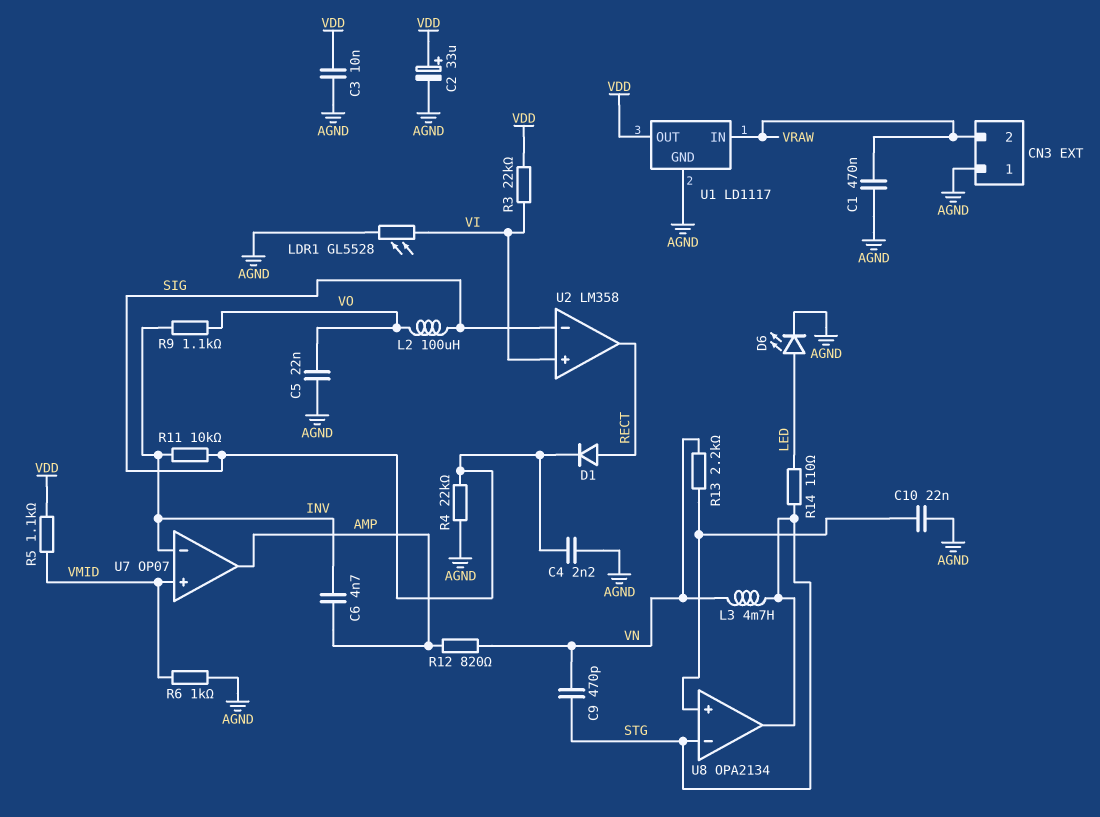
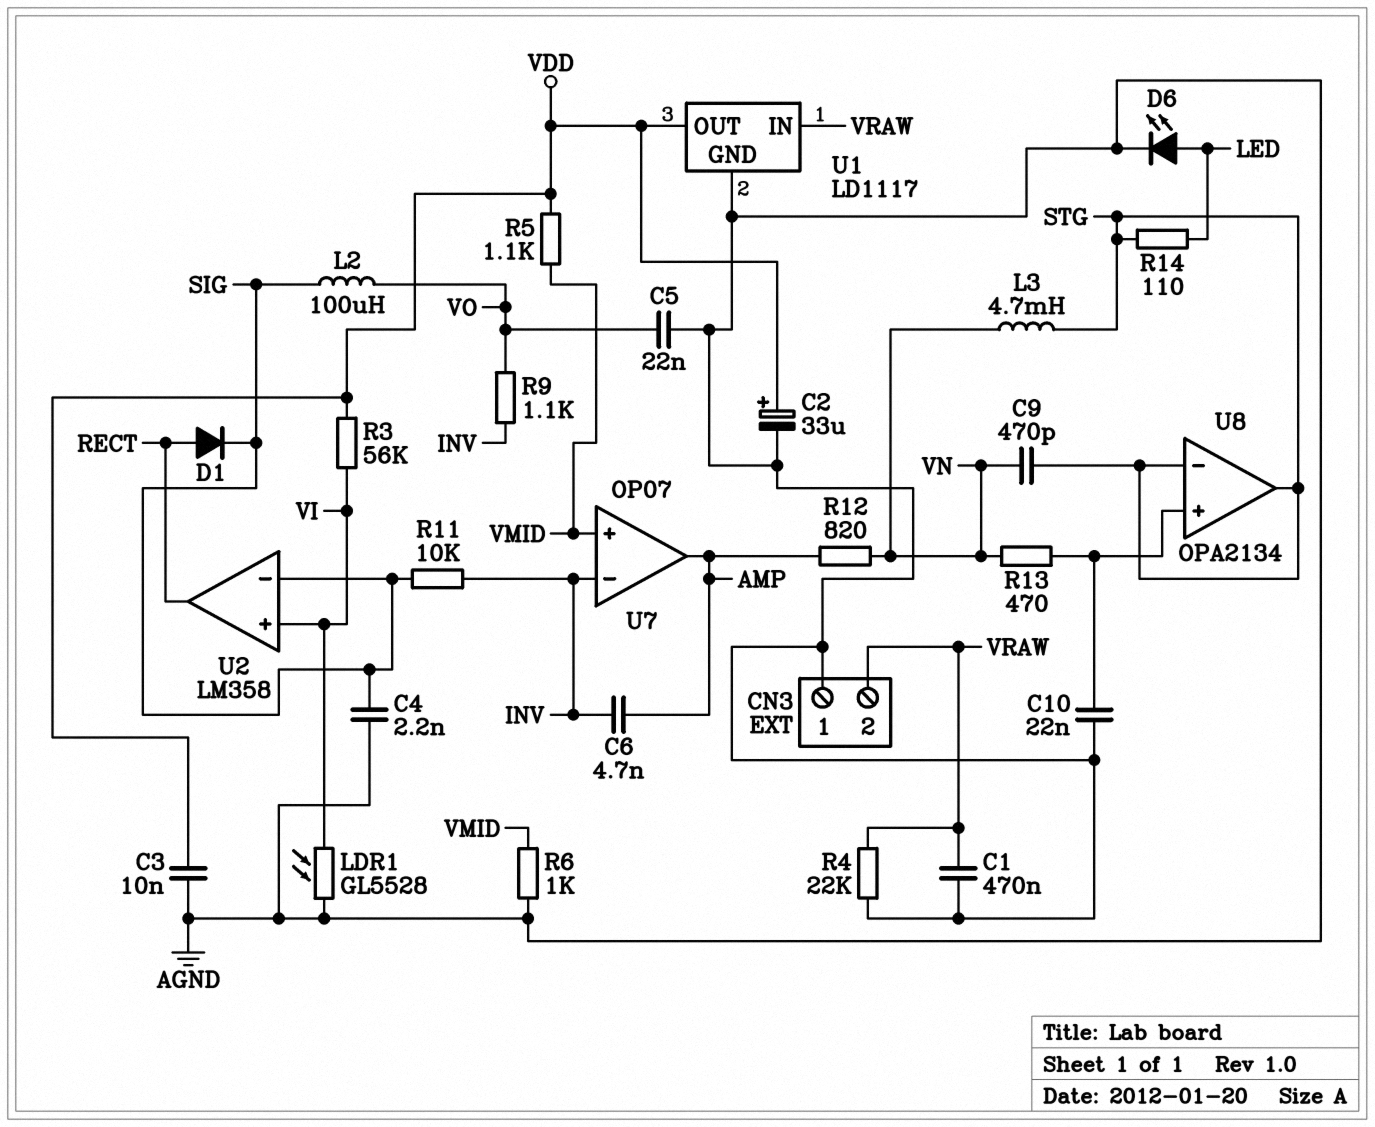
R3: 22k (VDD, VI) -> 56k (VDD, VI)
R4: 22k (AGND, SIG) -> 22k (AGND, VRAW)
R13: 2.2k (U8/in+, VN) -> 470 (U8/in+, VN)

